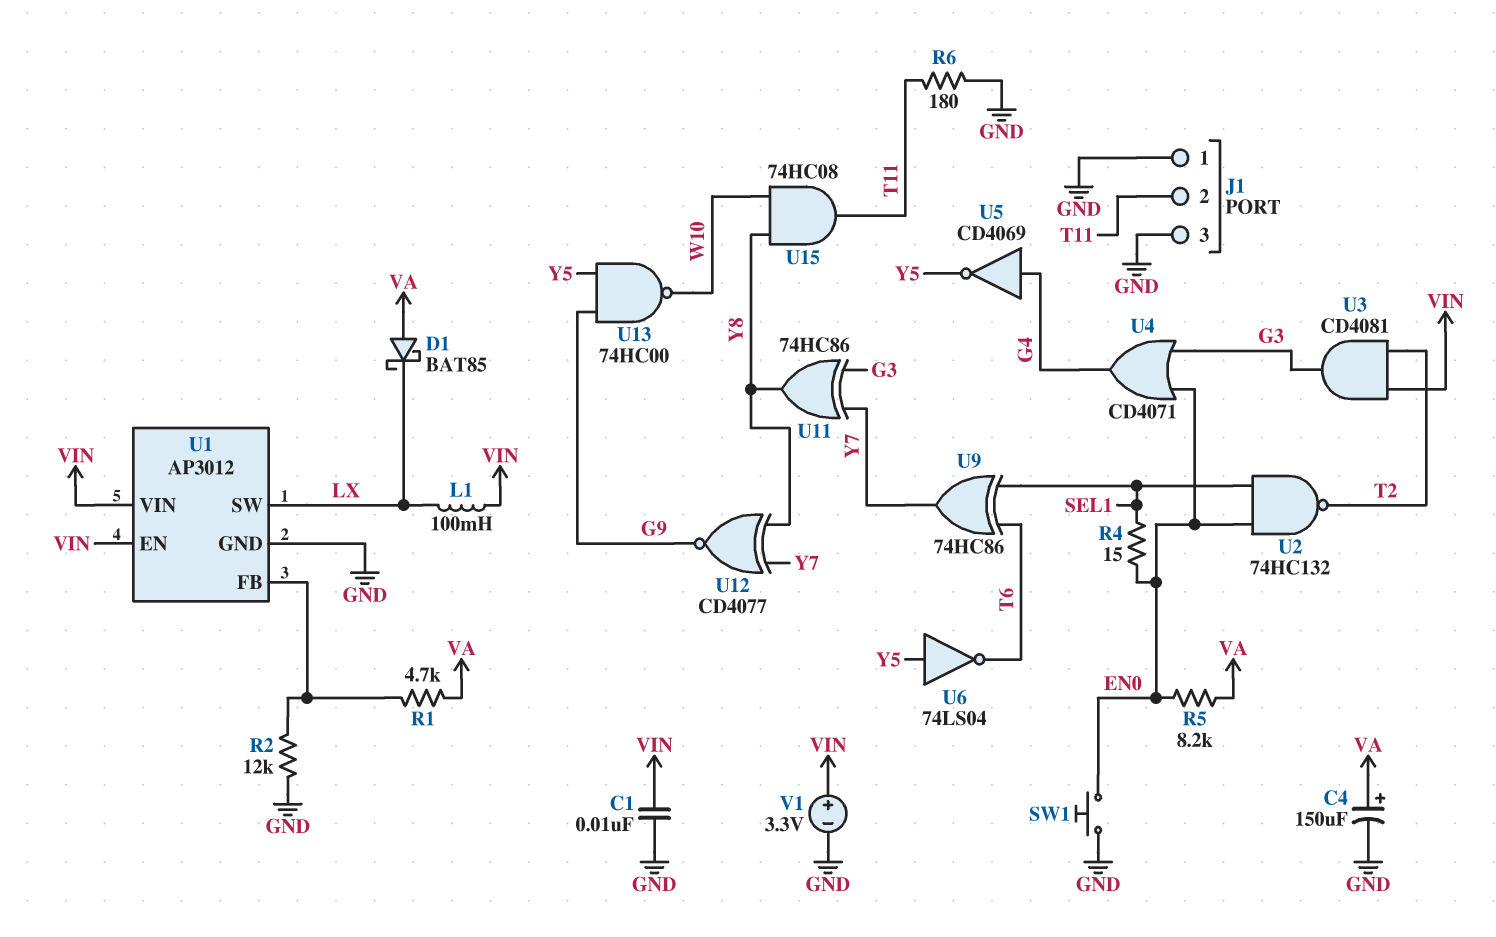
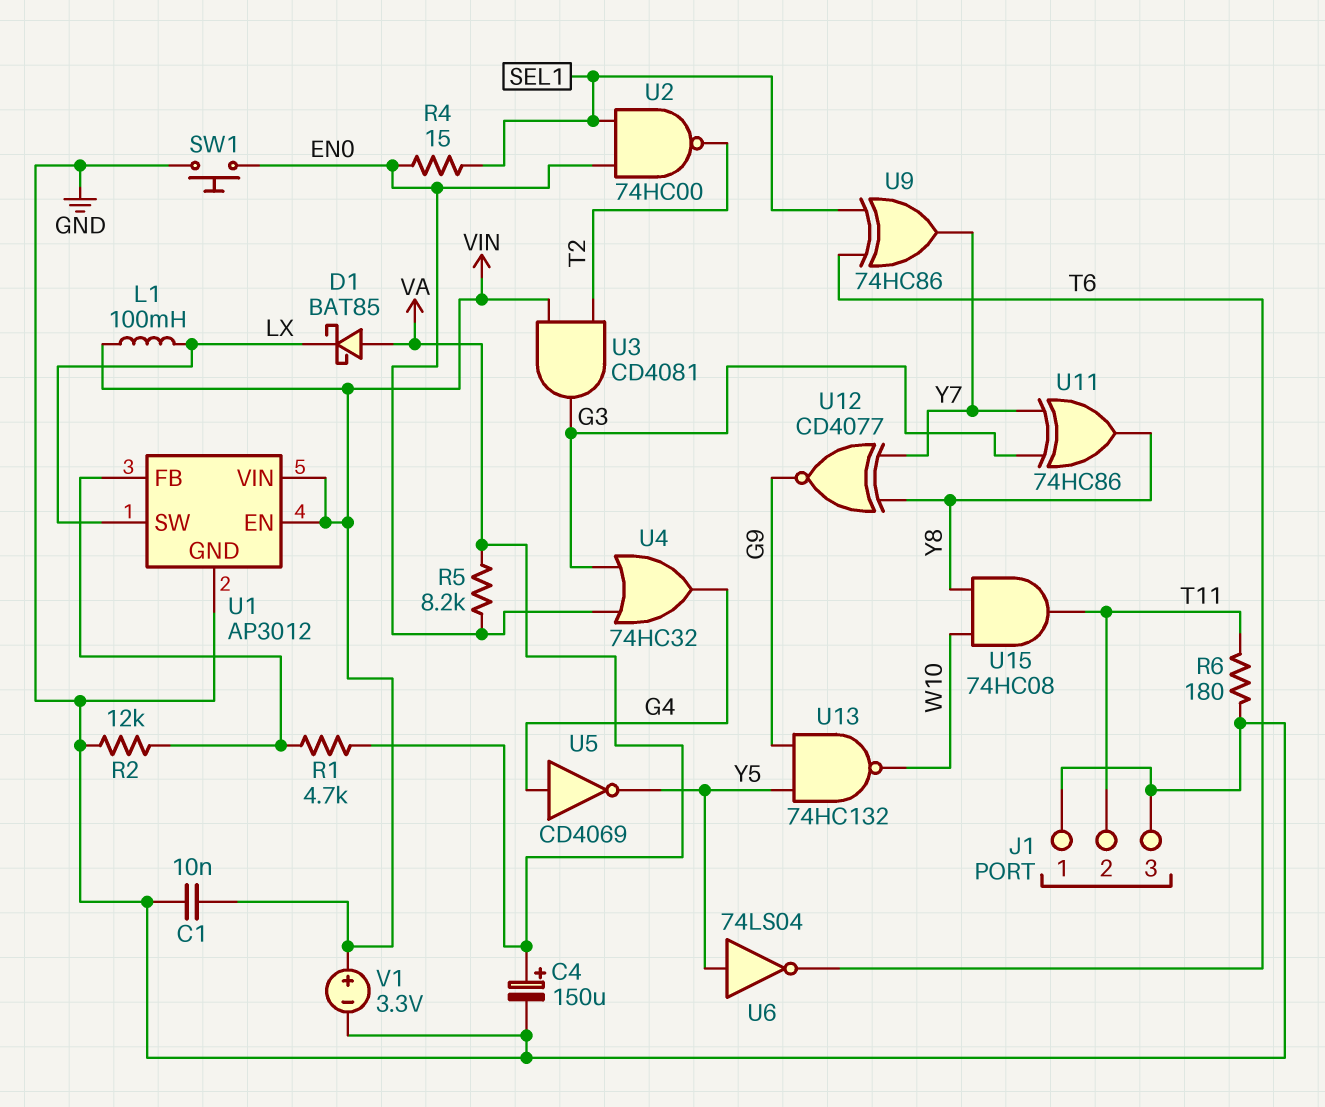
U2: NAND 74HC132 (in EN0, in SEL1, out T2) -> NAND 74HC00 (in EN0, in SEL1, out T2)
U4: OR CD4071 (in EN0, in G3, out G4) -> OR 74HC32 (in EN0, in G3, out G4)
U13: NAND 74HC00 (in G9, in Y5, out W10) -> NAND 74HC132 (in G9, in Y5, out W10)

